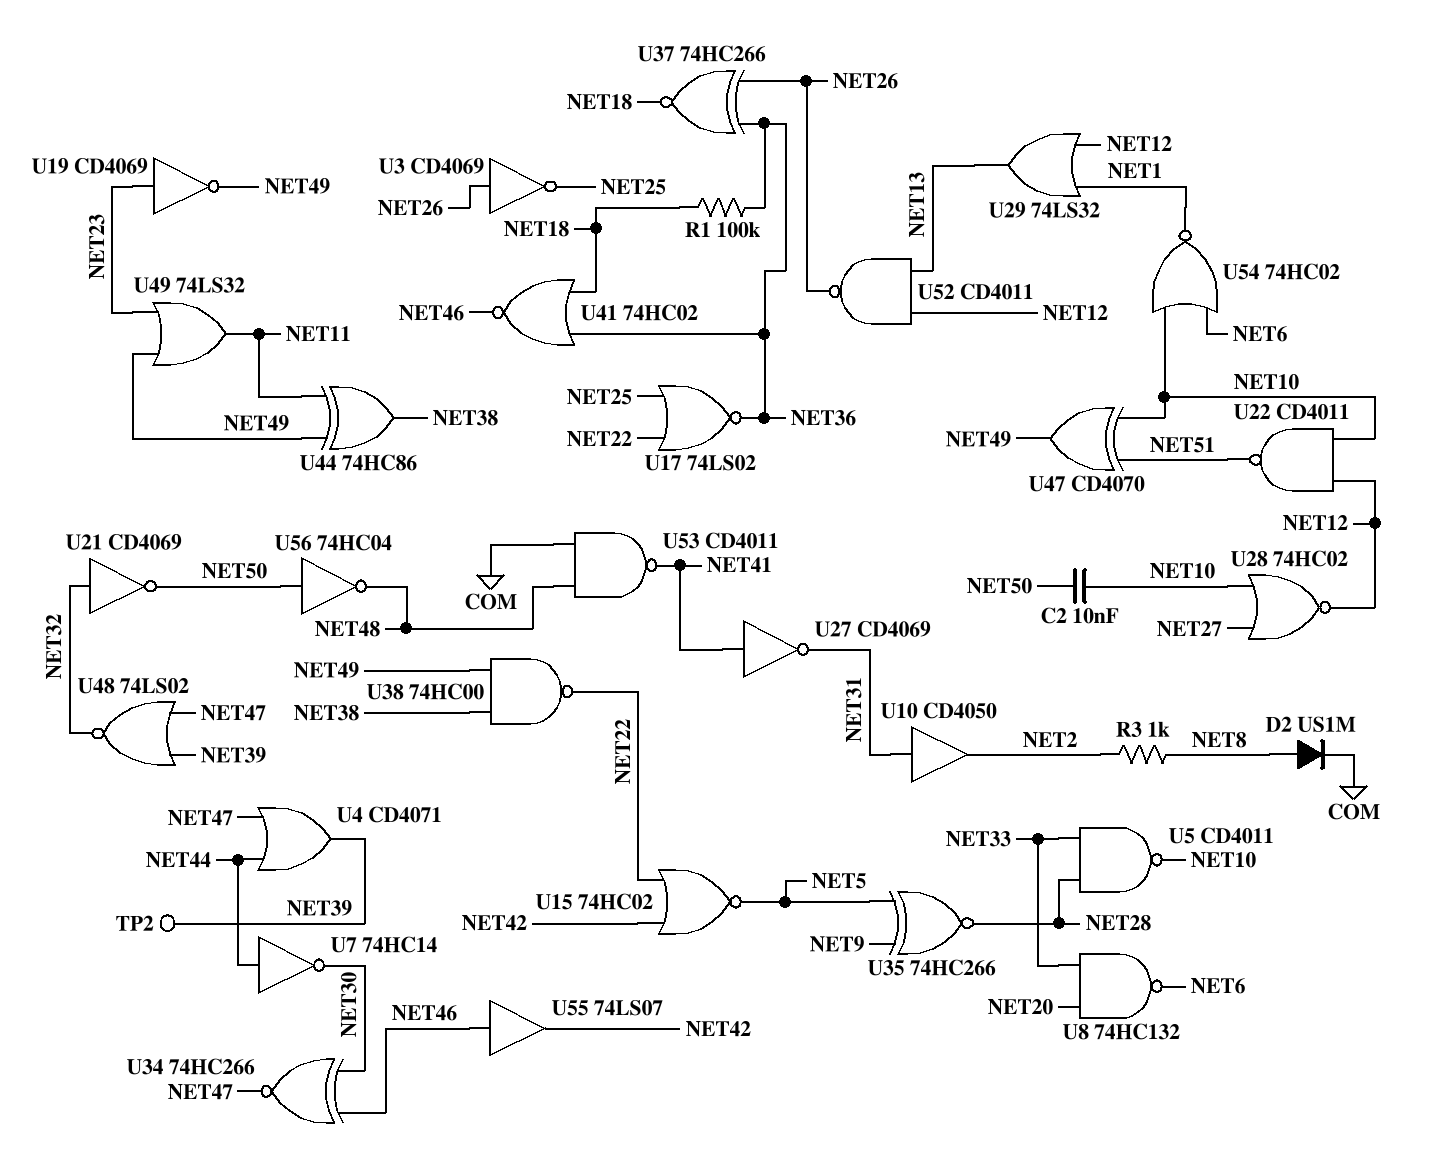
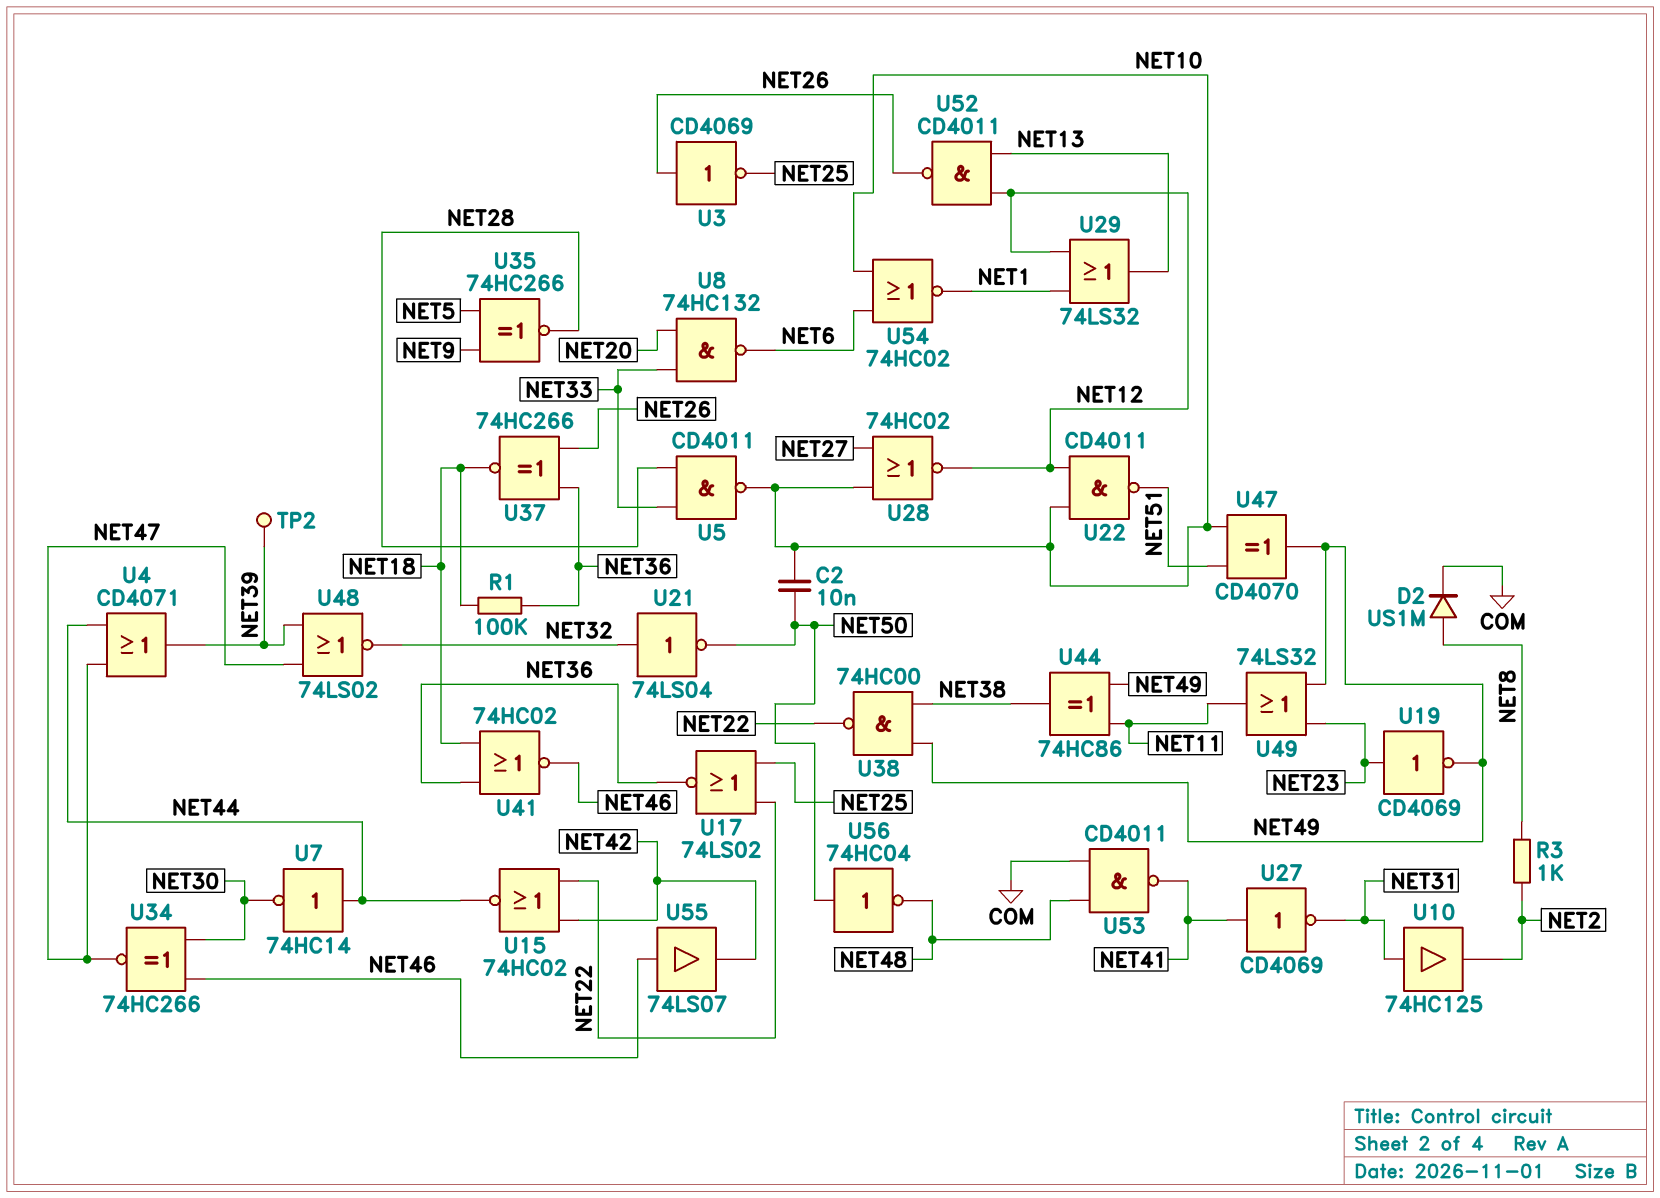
U10: buffer CD4050 (in NET31, out NET2) -> buffer 74HC125 (in NET31, out NET2)
U15: NOR 74HC02 (in NET22, in NET42, out NET5) -> NOR 74HC02 (in NET22, in NET42, out NET44)
U21: NOT CD4069 (in NET32, out NET50) -> NOT 74LS04 (in NET32, out NET50)

